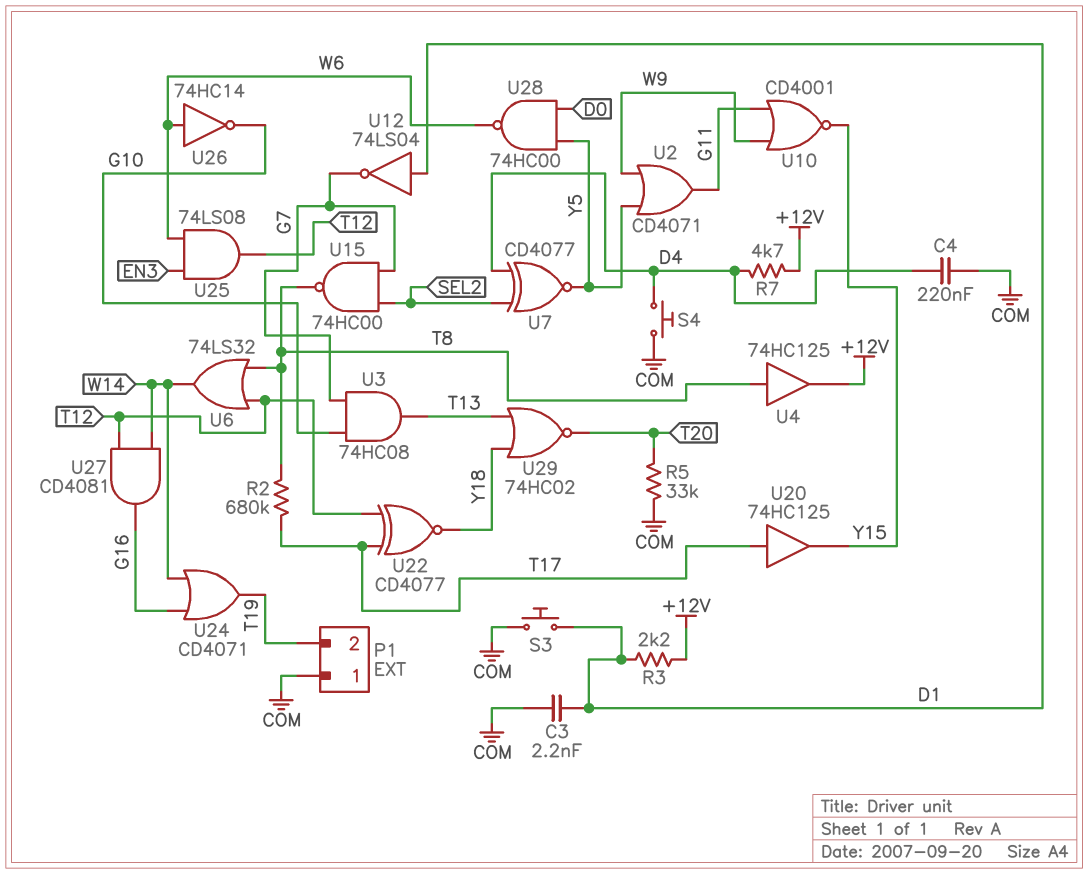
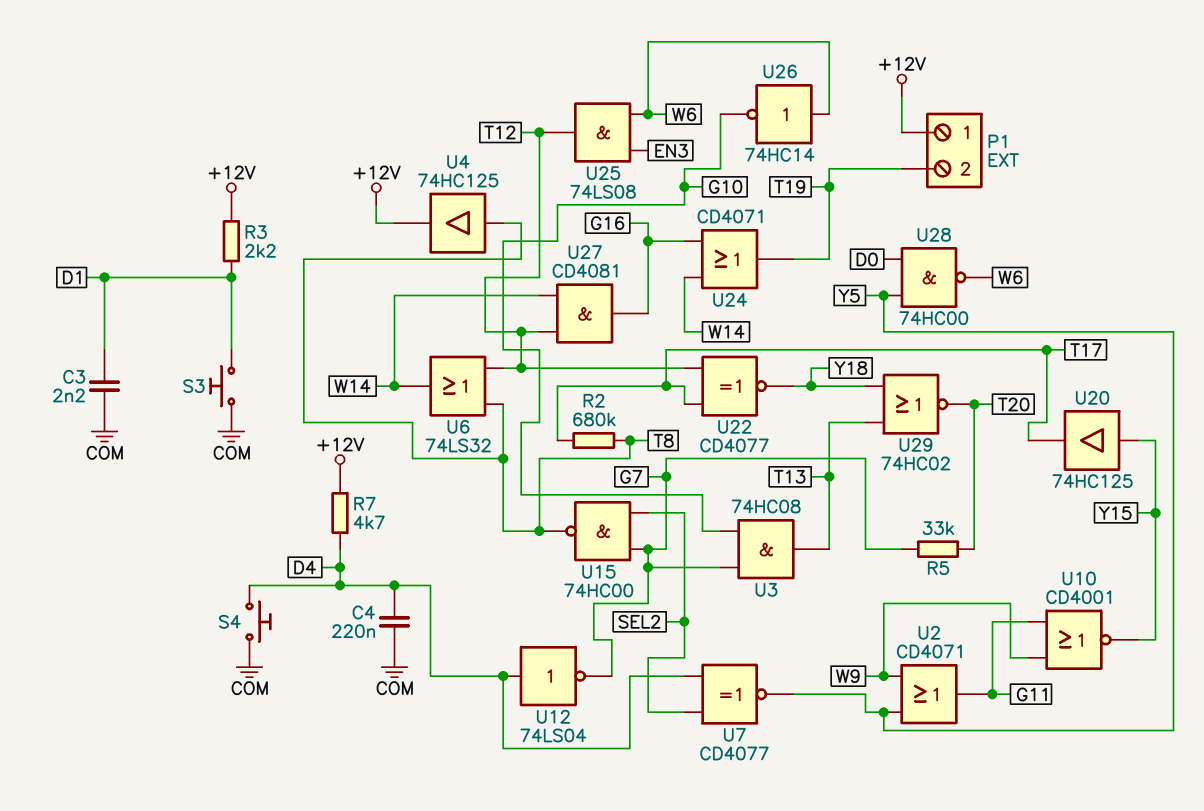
P1 pin 1: COM -> +12V
R5: 33k (COM, T20) -> 33k (G7, T20)
U12: NOT 74LS04 (in D1, out G7) -> NOT 74LS04 (in D4, out G7)
U20: buffer 74HC125 (in T17, out Y15) -> buffer 74HC125 (in Y15, out T17)

